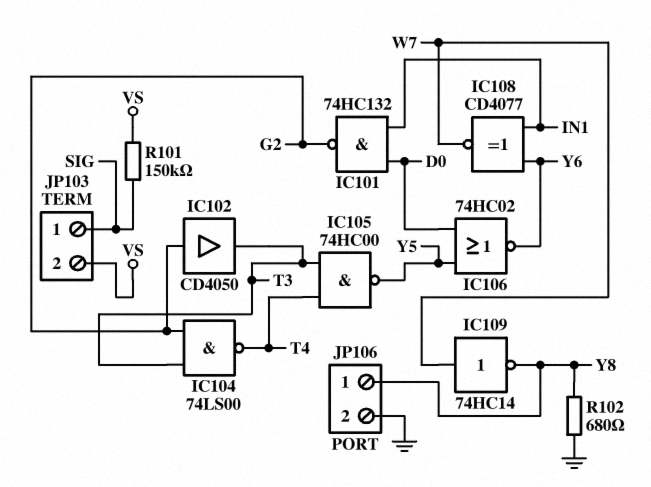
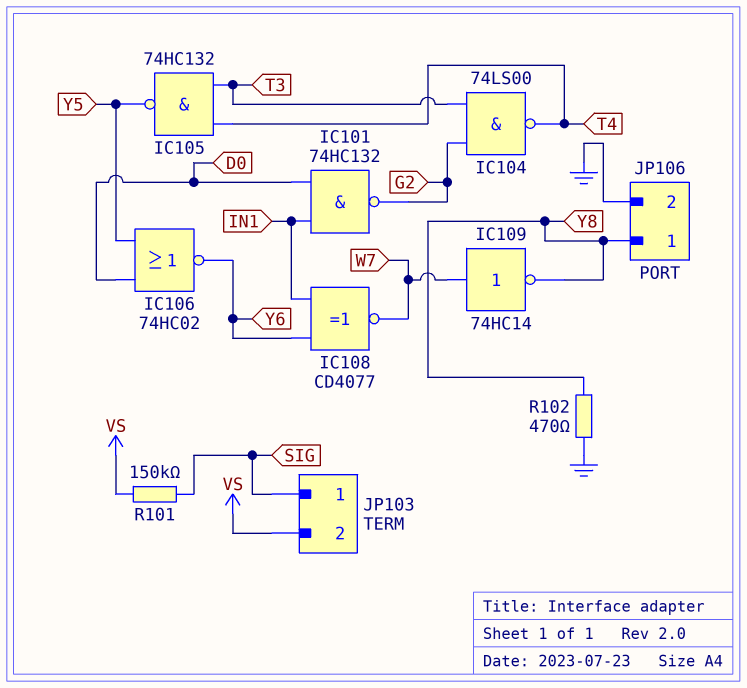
IC102: buffer CD4050 (in G2, out T3) -> none
IC105: NAND 74HC00 (in T3, in T4, out Y5) -> NAND 74HC132 (in T3, in T4, out Y5)
R102: 680 (GND, Y8) -> 470 (GND, Y8)

